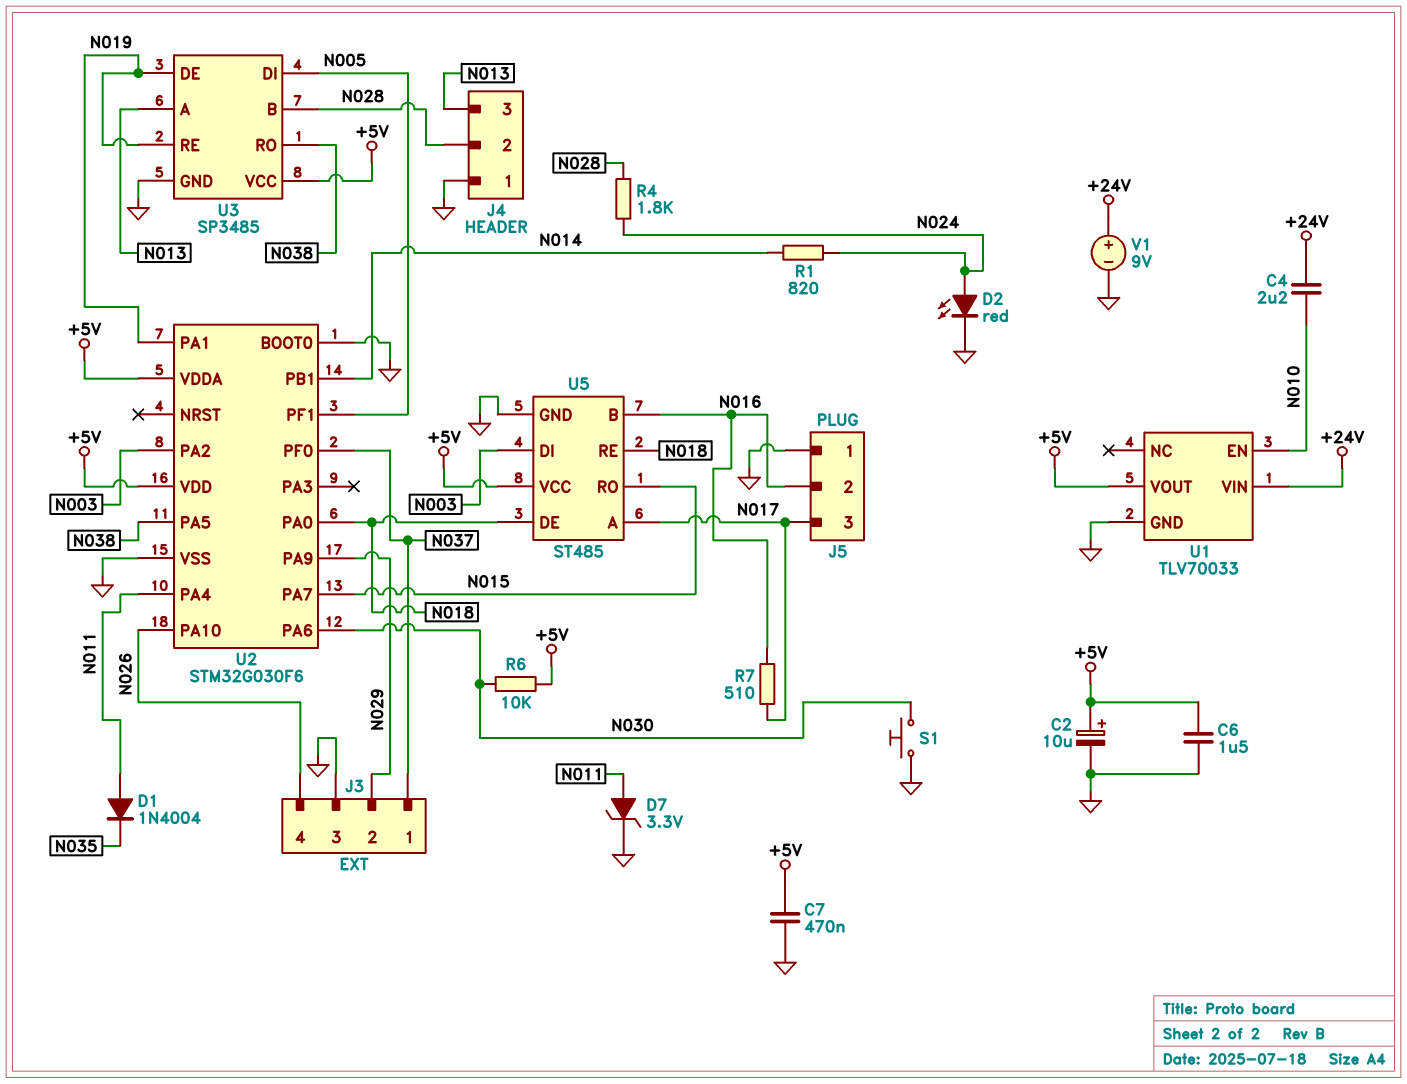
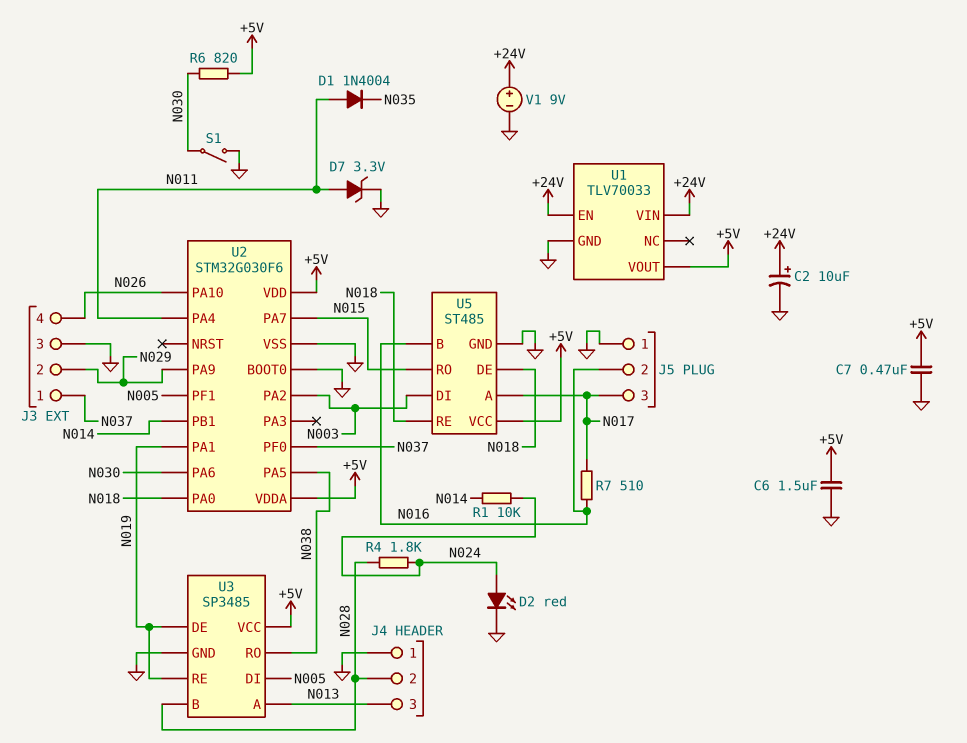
C2: 10uF (plus +5V, minus GND) -> 10uF (plus +24V, minus GND)
C4: 2.2uF (+24V, N010) -> none
R1: 820 (N014, N024) -> 10k (N014, N024)
R6: 10k (+5V, N030) -> 820 (+5V, N030)
S1: button (GND, N030) -> switch (GND, N030)
U1 pin EN: N010 -> +24V

